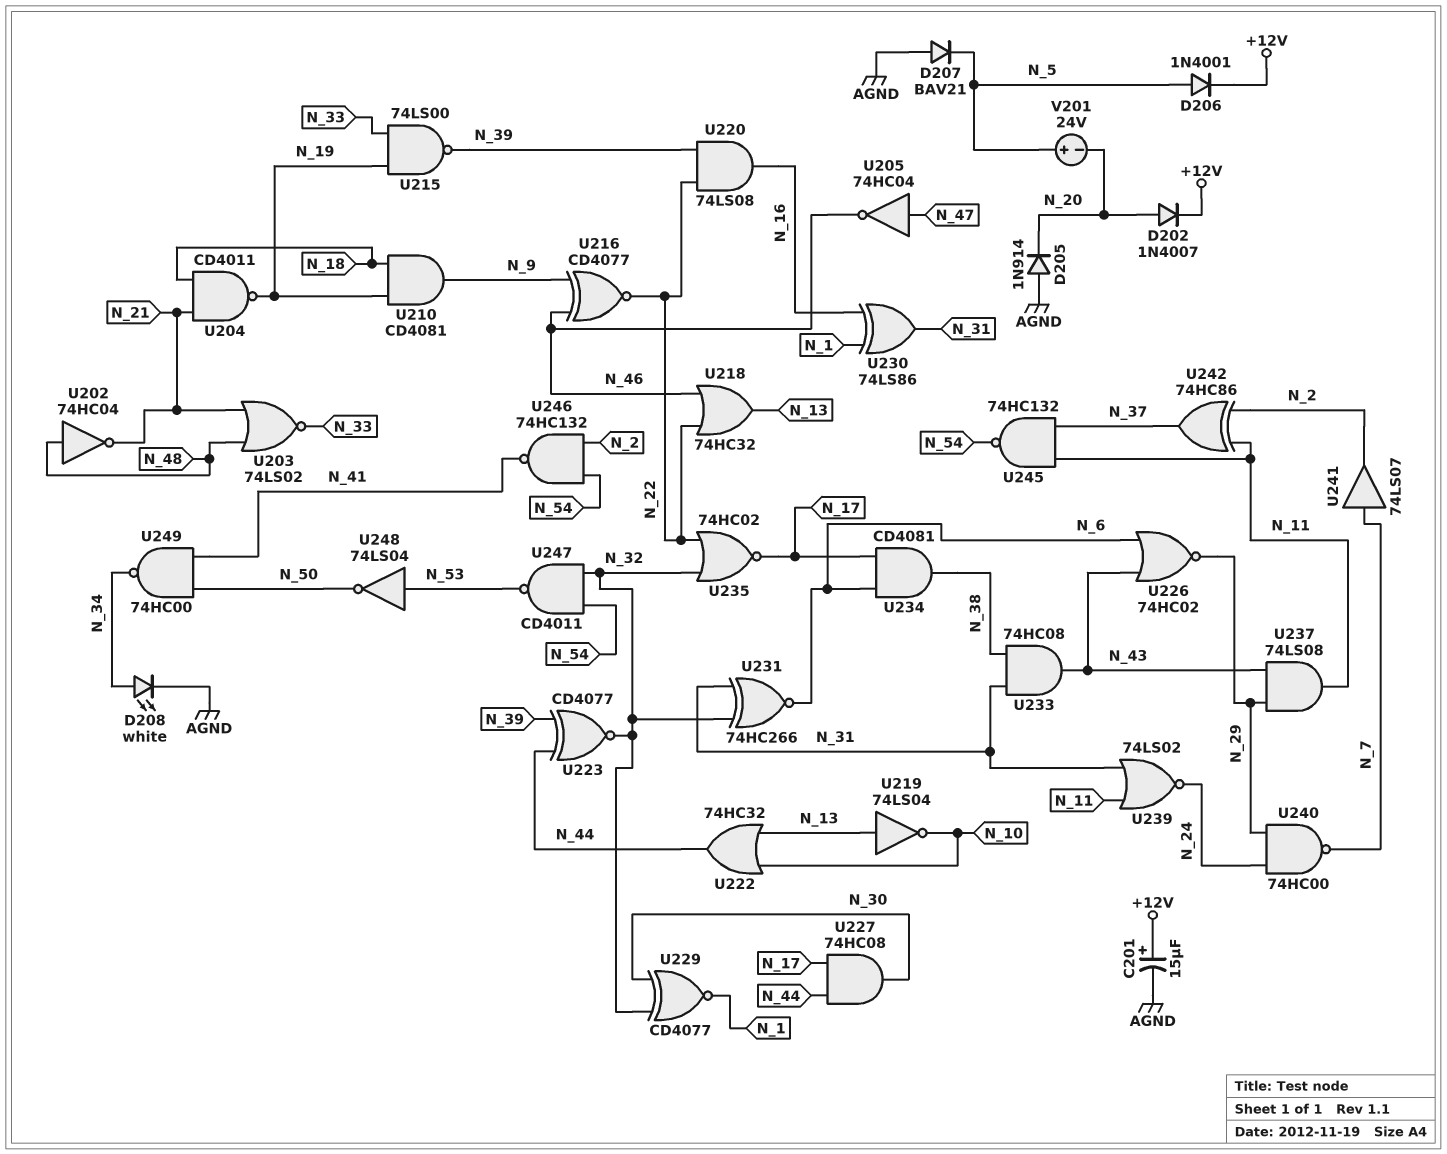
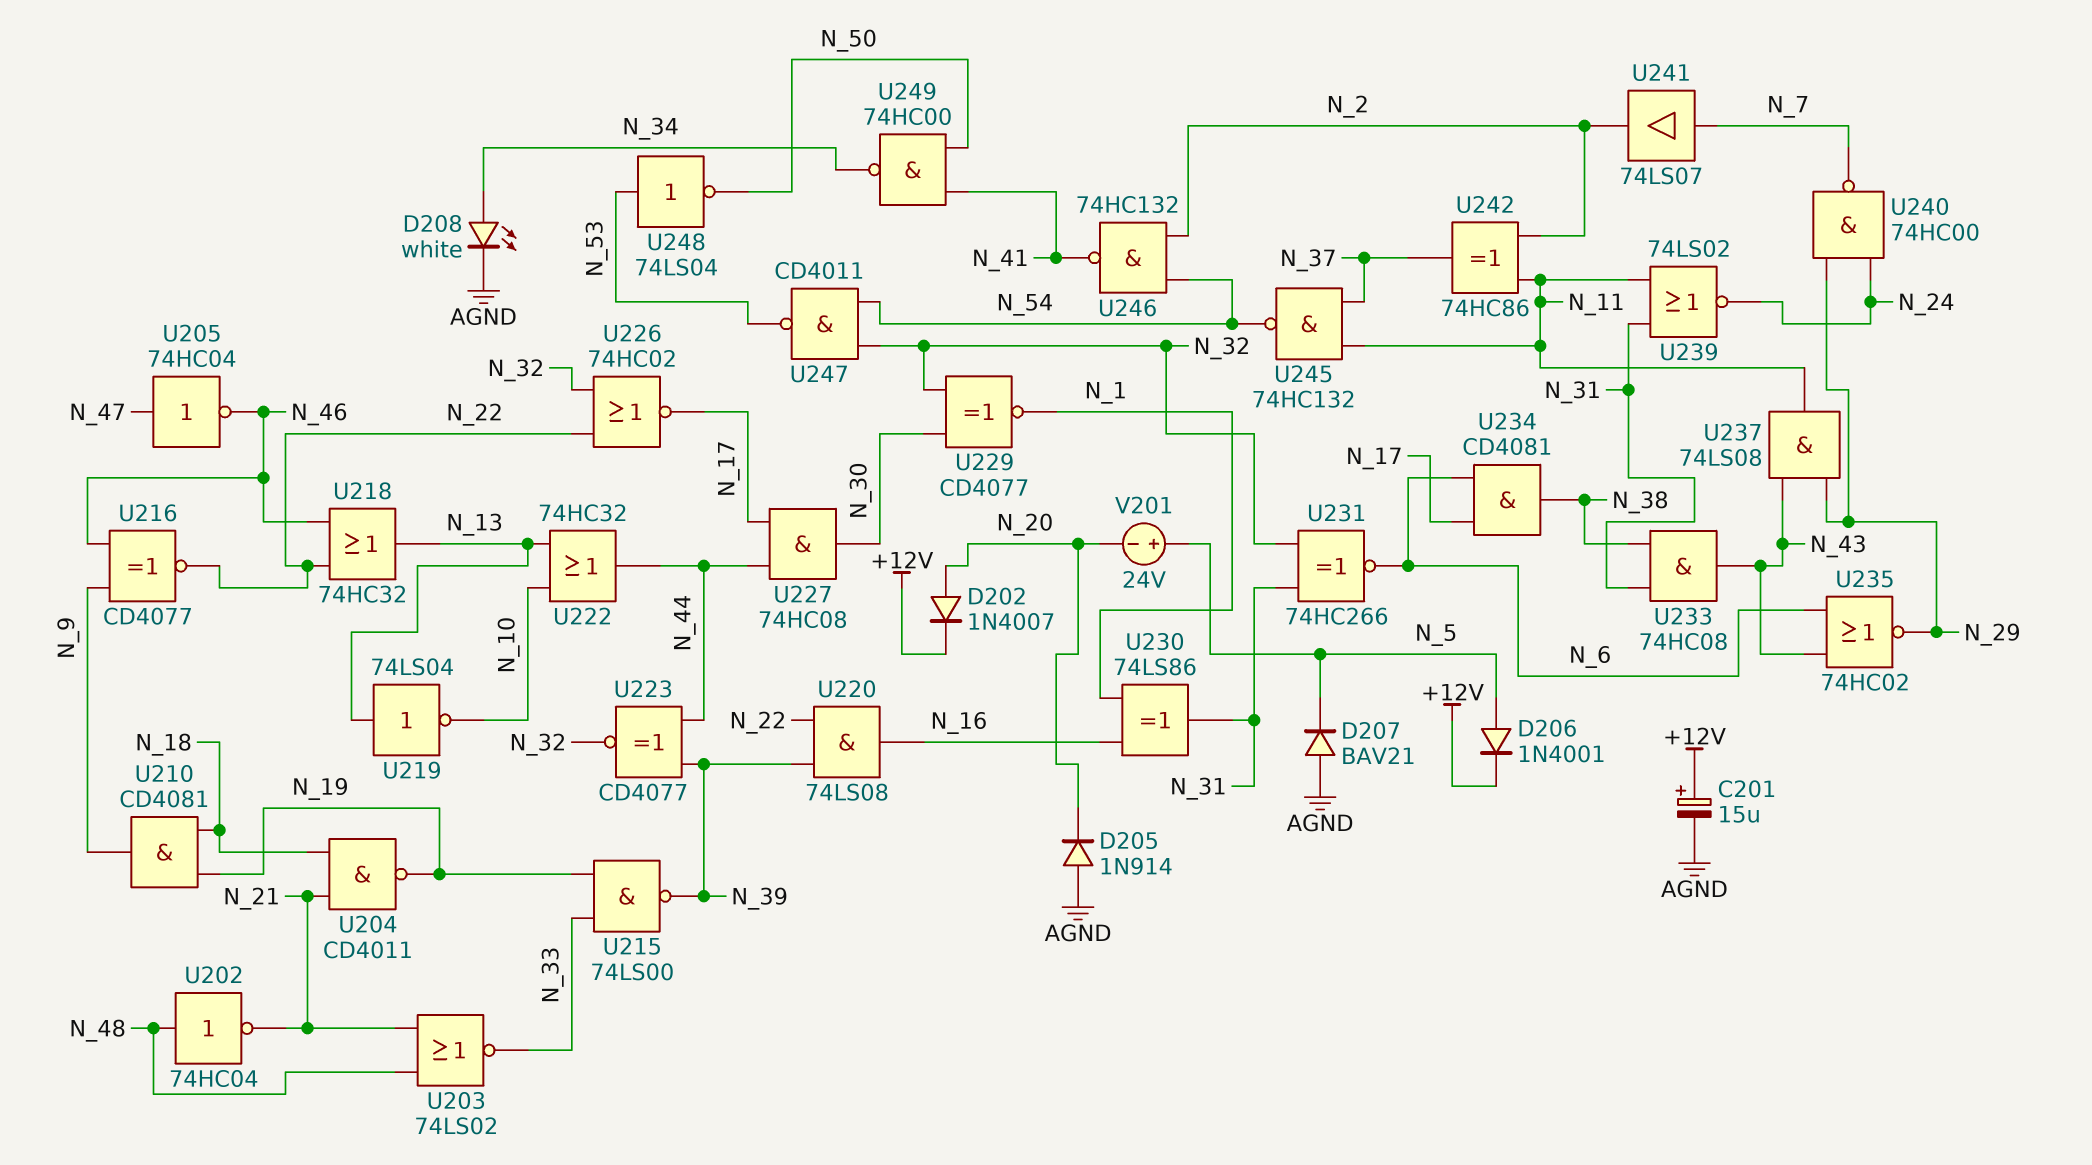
U226: NOR 74HC02 (in N_6, in N_43, out N_29) -> NOR 74HC02 (in N_22, in N_32, out N_17)
U235: NOR 74HC02 (in N_22, in N_32, out N_17) -> NOR 74HC02 (in N_6, in N_43, out N_29)

